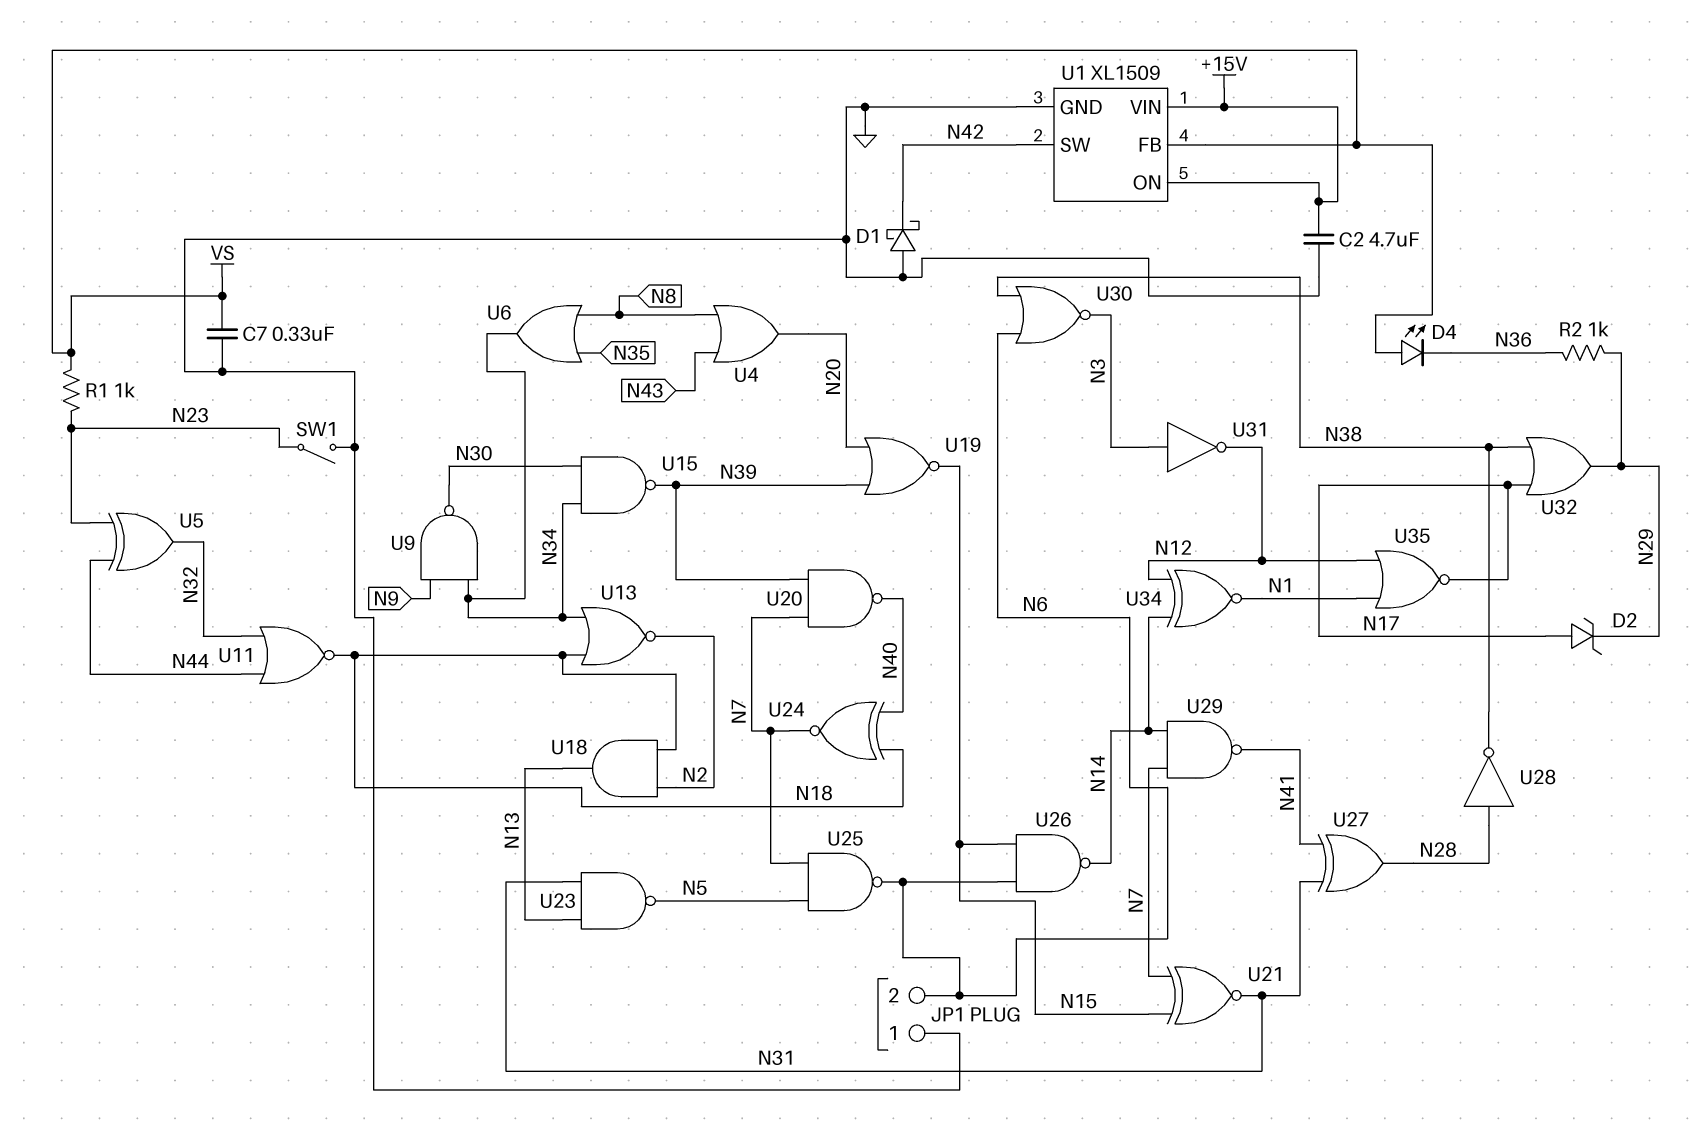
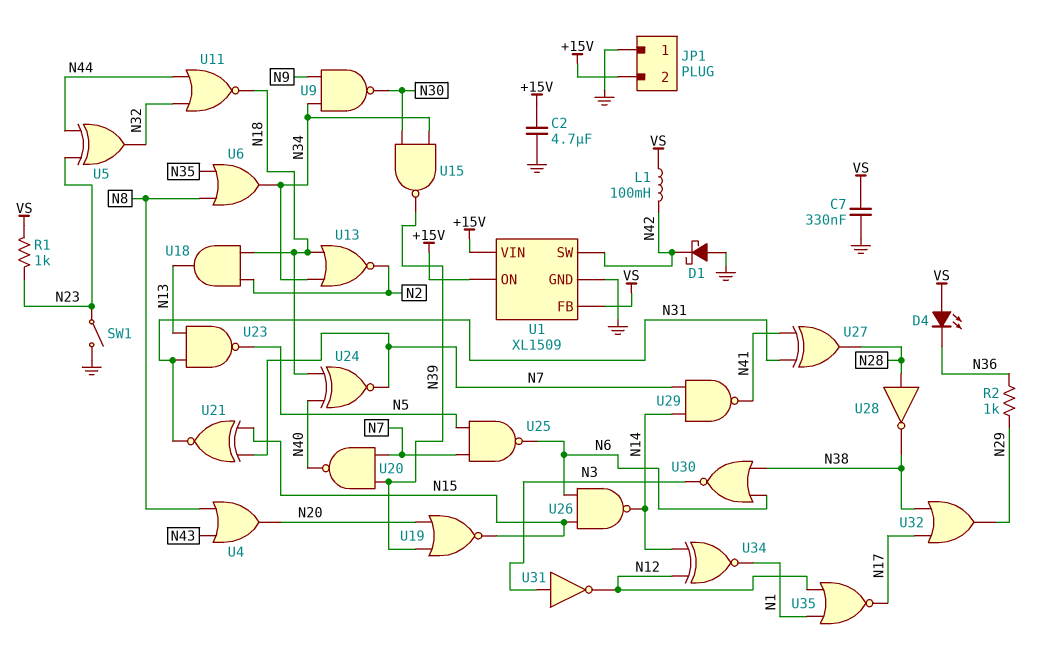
D2: zener (A N17, K N29) -> none
JP1 pin 2: N6 -> +15V
L1: none -> 100mH (N42, VS)

